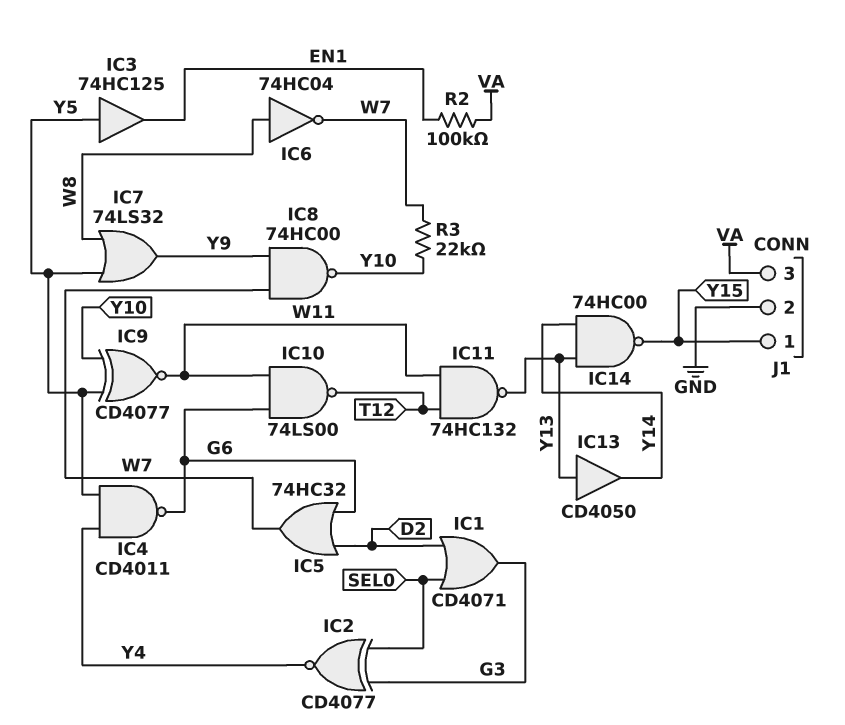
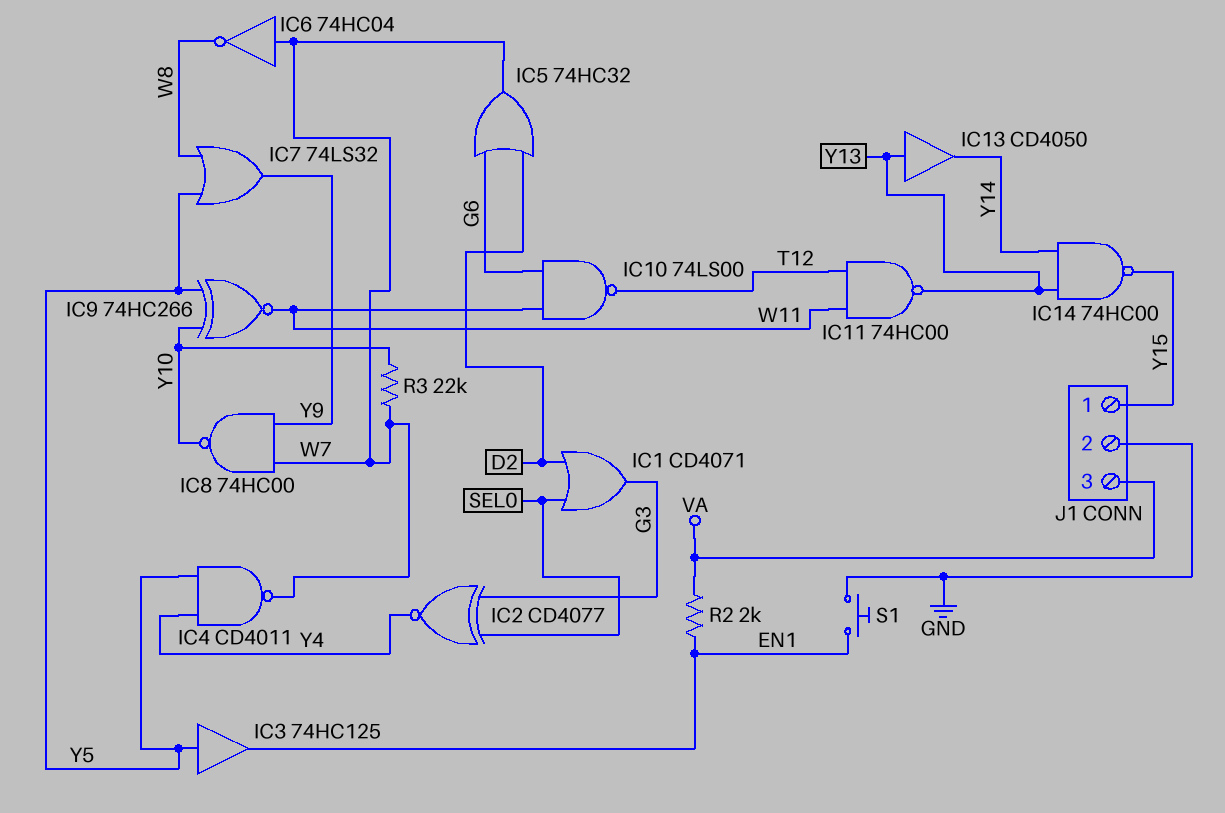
IC4: NAND CD4011 (in Y4, in Y5, out G6) -> NAND CD4011 (in Y4, in Y5, out W7)
IC6: NOT 74HC04 (in W8, out W7) -> NOT 74HC04 (in W7, out W8)
IC9: XNOR CD4077 (in Y5, in Y10, out W11) -> XNOR 74HC266 (in Y5, in Y10, out W11)
IC11: NAND 74HC132 (in T12, in W11, out Y13) -> NAND 74HC00 (in T12, in W11, out Y13)
R2: 100k (EN1, VA) -> 2k (EN1, VA)
S1: none -> button (EN1, GND)

